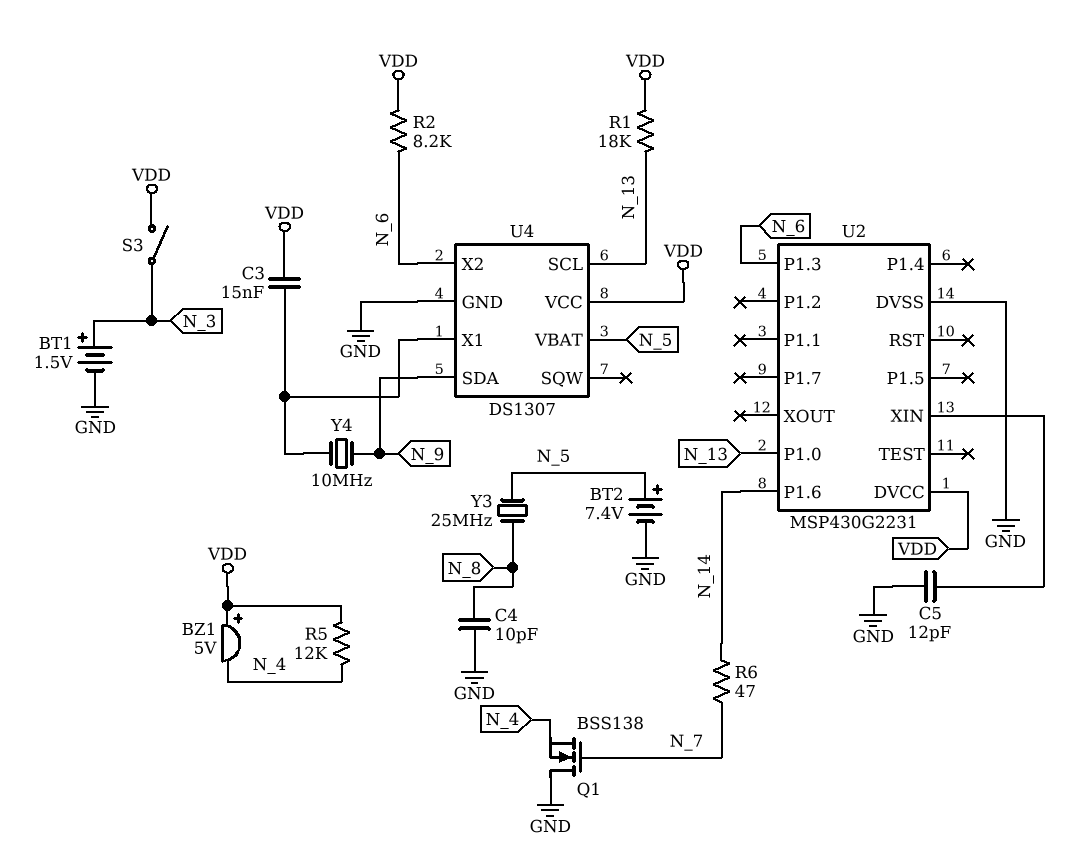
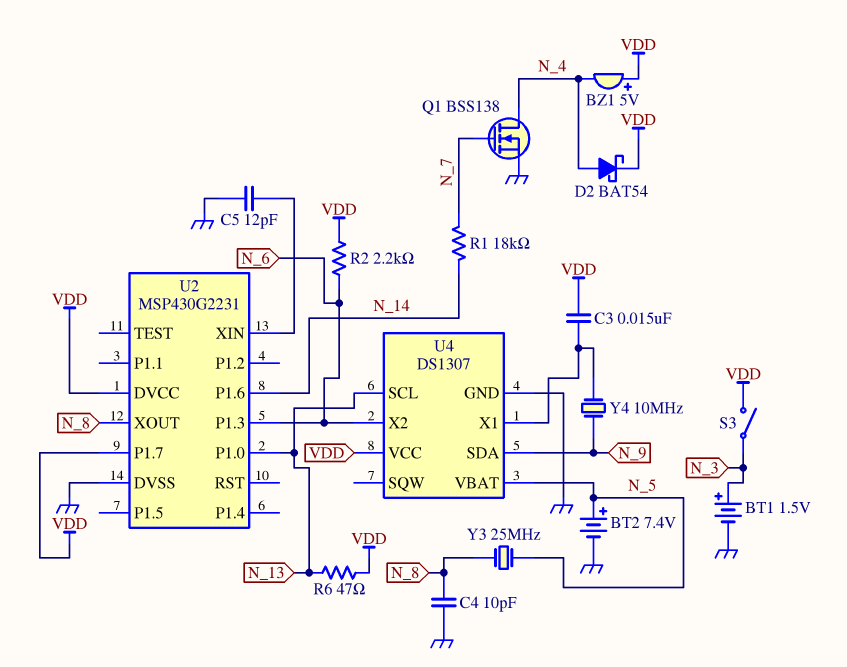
D2: none -> schottky BAT54 (A N_4, K VDD)
Q1: NMOS BSS138 (G N_7, D GND, S N_4) -> NMOS BSS138 (G N_7, D N_4, S GND)
R1: 18k (N_13, VDD) -> 18k (N_7, N_14)
R2: 8.2k (N_6, VDD) -> 2.2k (N_6, VDD)
R5: 12k (N_4, VDD) -> none
R6: 47 (N_7, N_14) -> 47 (N_13, VDD)
U2 pin P1.7: none -> VDD
U2 pin XOUT: none -> N_8

